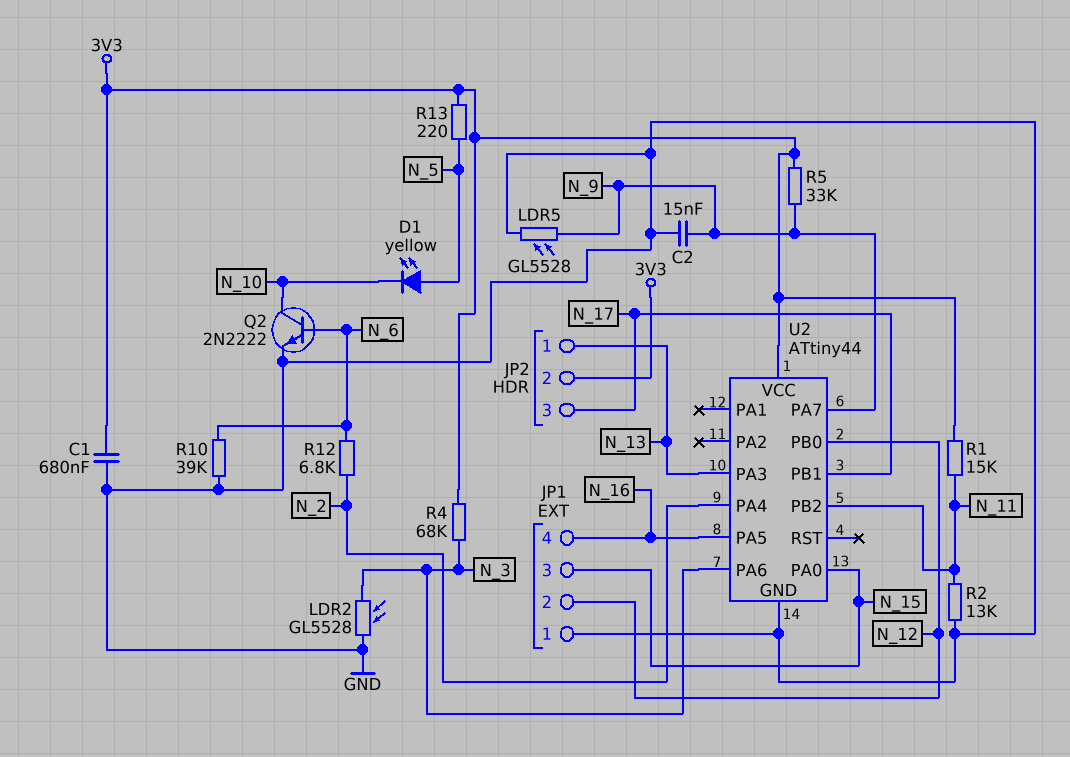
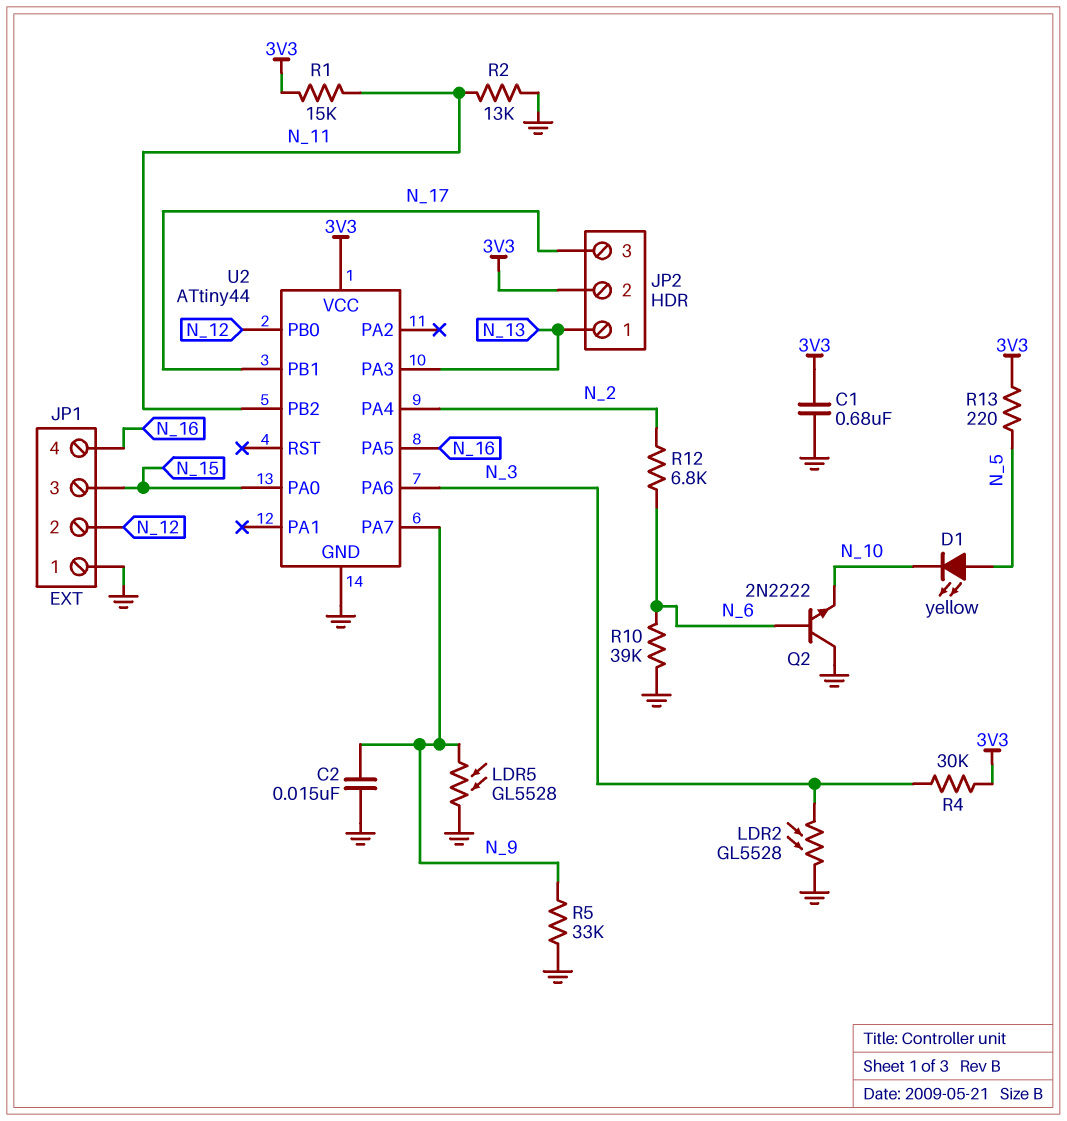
Q2: NPN 2N2222 (B N_6, C N_10, E GND) -> NPN 2N2222 (B N_6, C GND, E N_10)
R4: 68k (3V3, N_3) -> 30k (3V3, N_3)
R5: 33k (3V3, N_9) -> 33k (GND, N_9)

